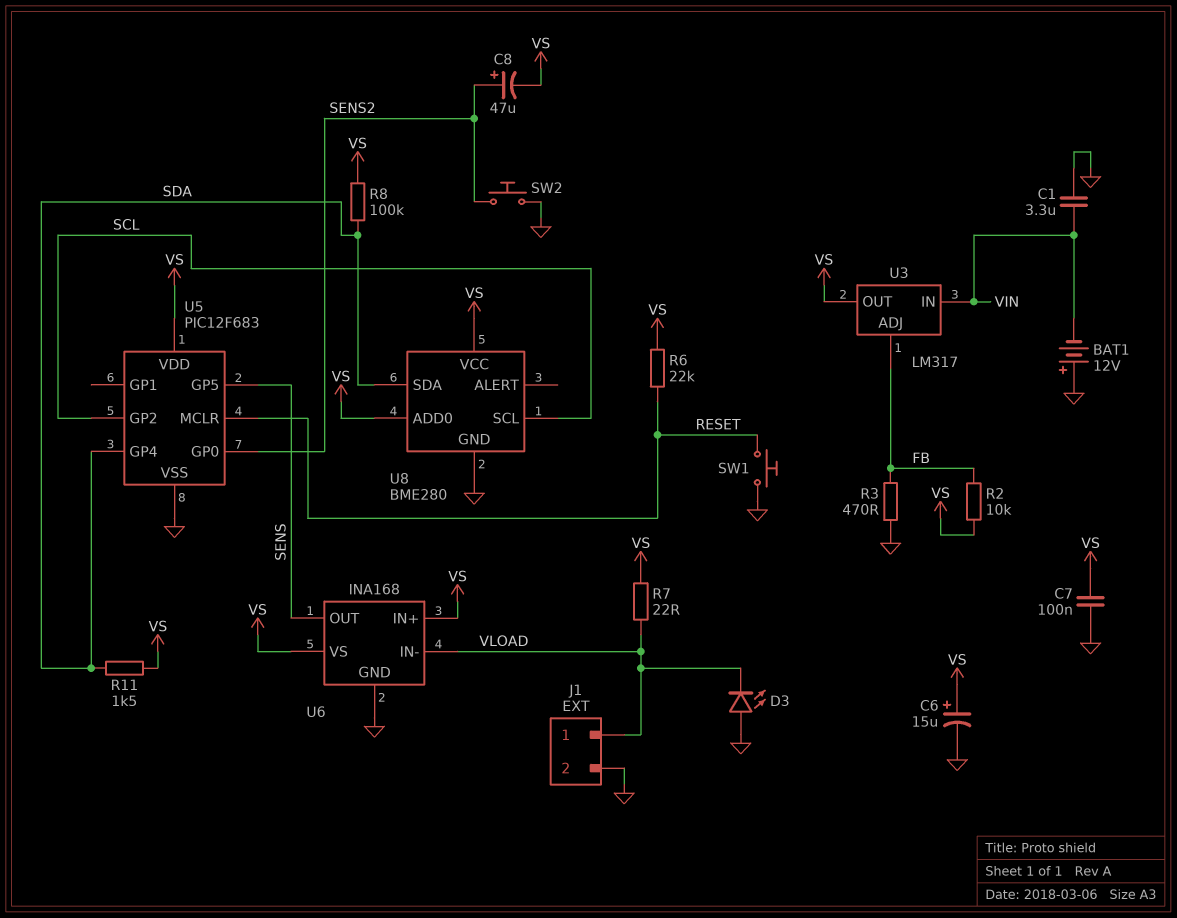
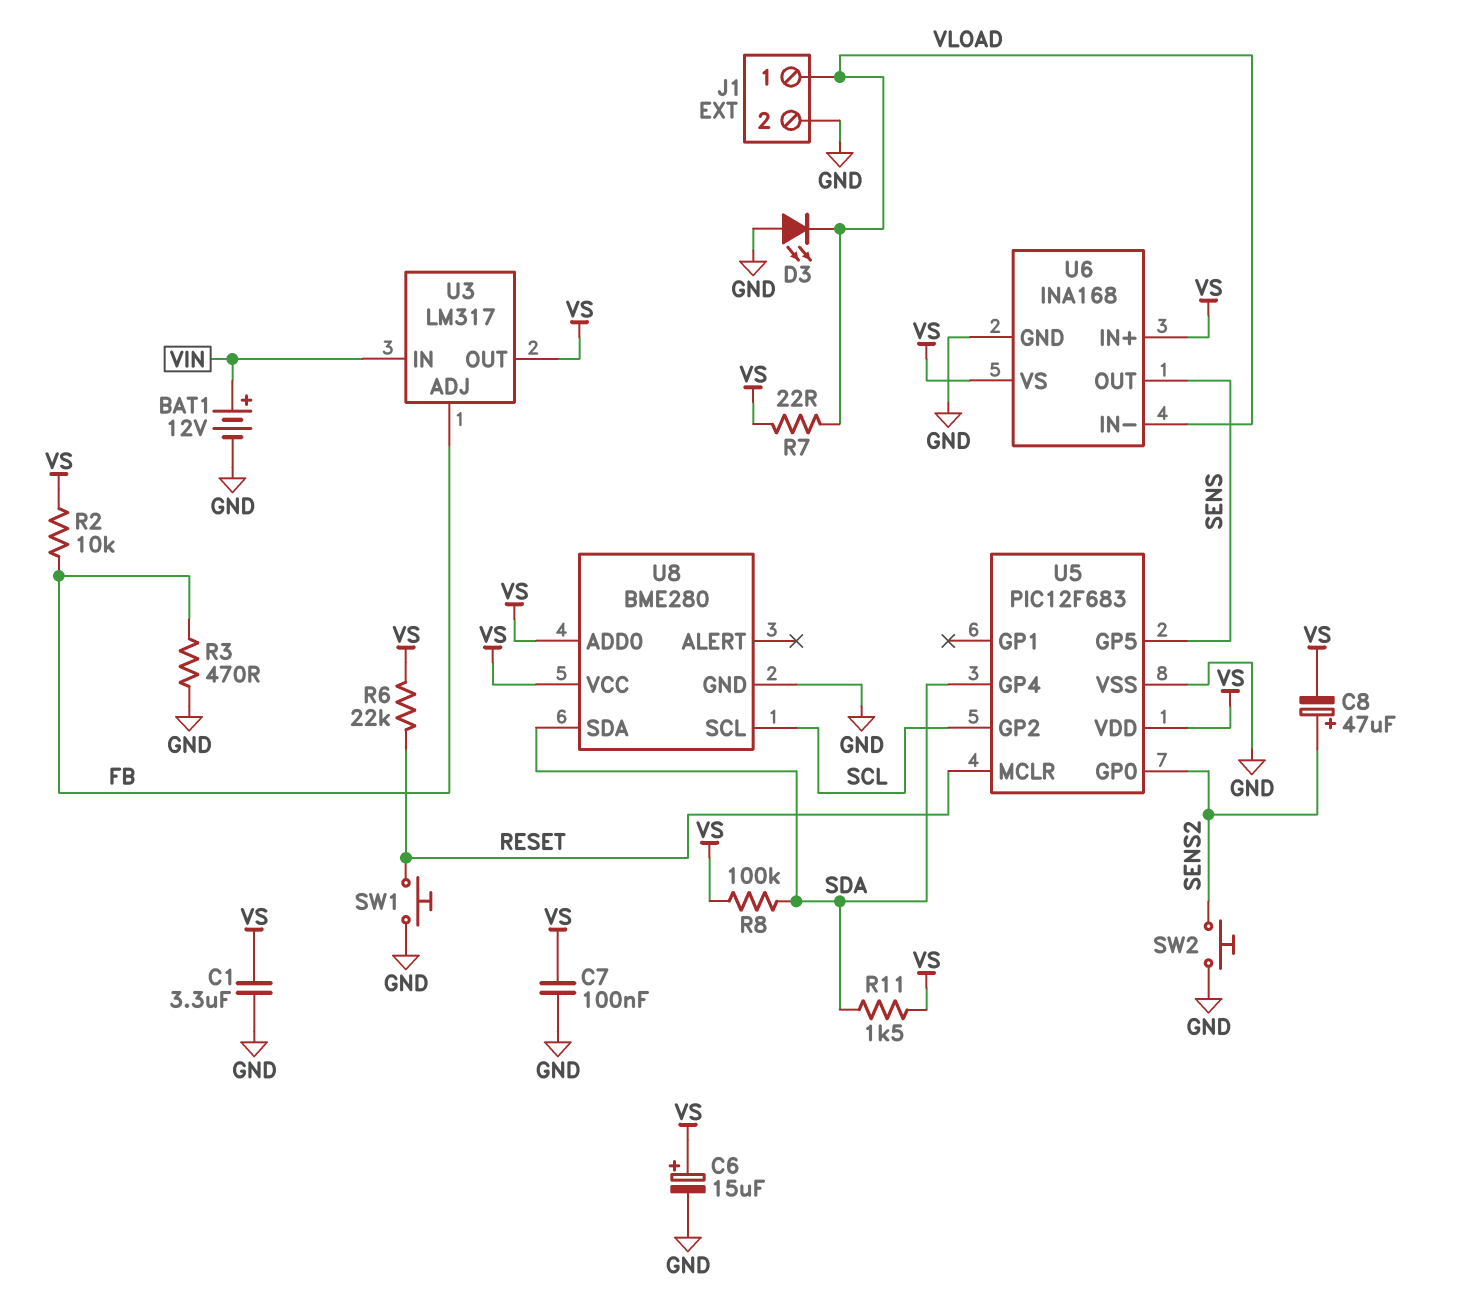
BAT1: 12V (plus GND, minus VIN) -> 12V (plus VIN, minus GND)
C1: 3.3uF (GND, VIN) -> 3.3uF (GND, VS)

